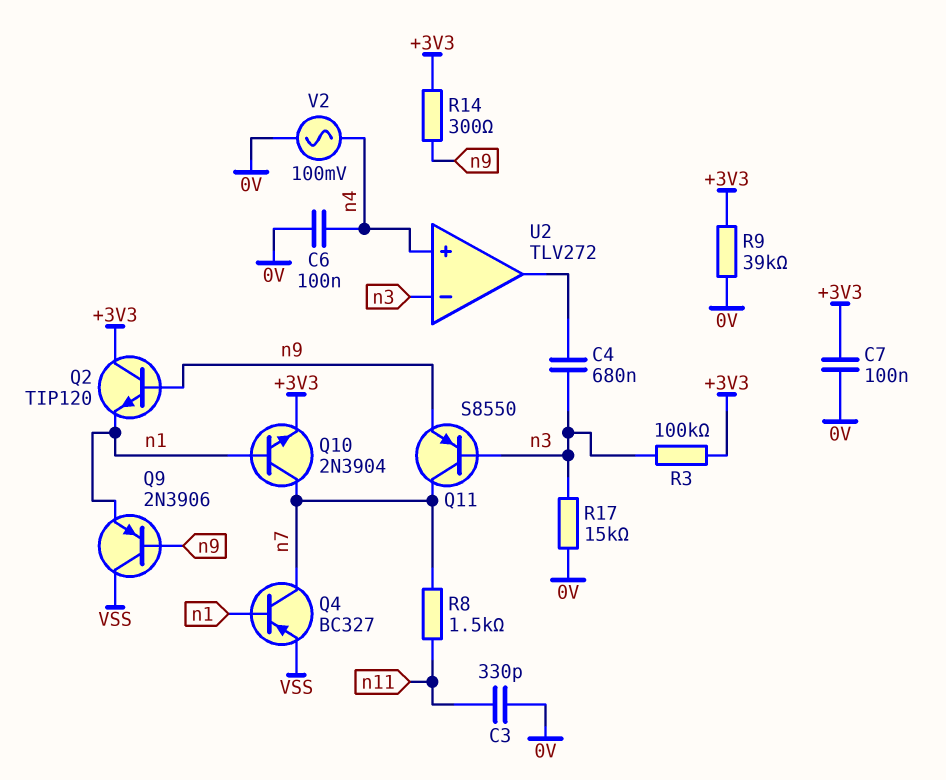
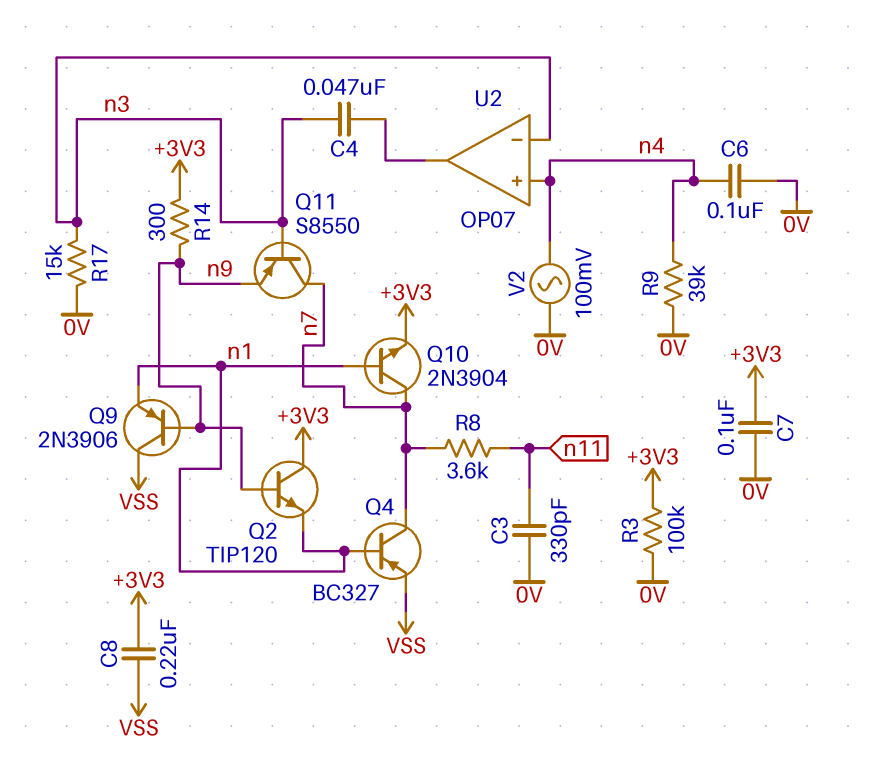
C4: 680nF (U2/out, n3) -> 47nF (U2/out, n3)
C8: none -> 220nF (+3V3, VSS)
R3: 100k (+3V3, n3) -> 100k (+3V3, 0V)
R8: 1.5k (n7, n11) -> 3.6k (n7, n11)
R9: 39k (+3V3, 0V) -> 39k (0V, n4)
U2: TLV272 -> OP07

